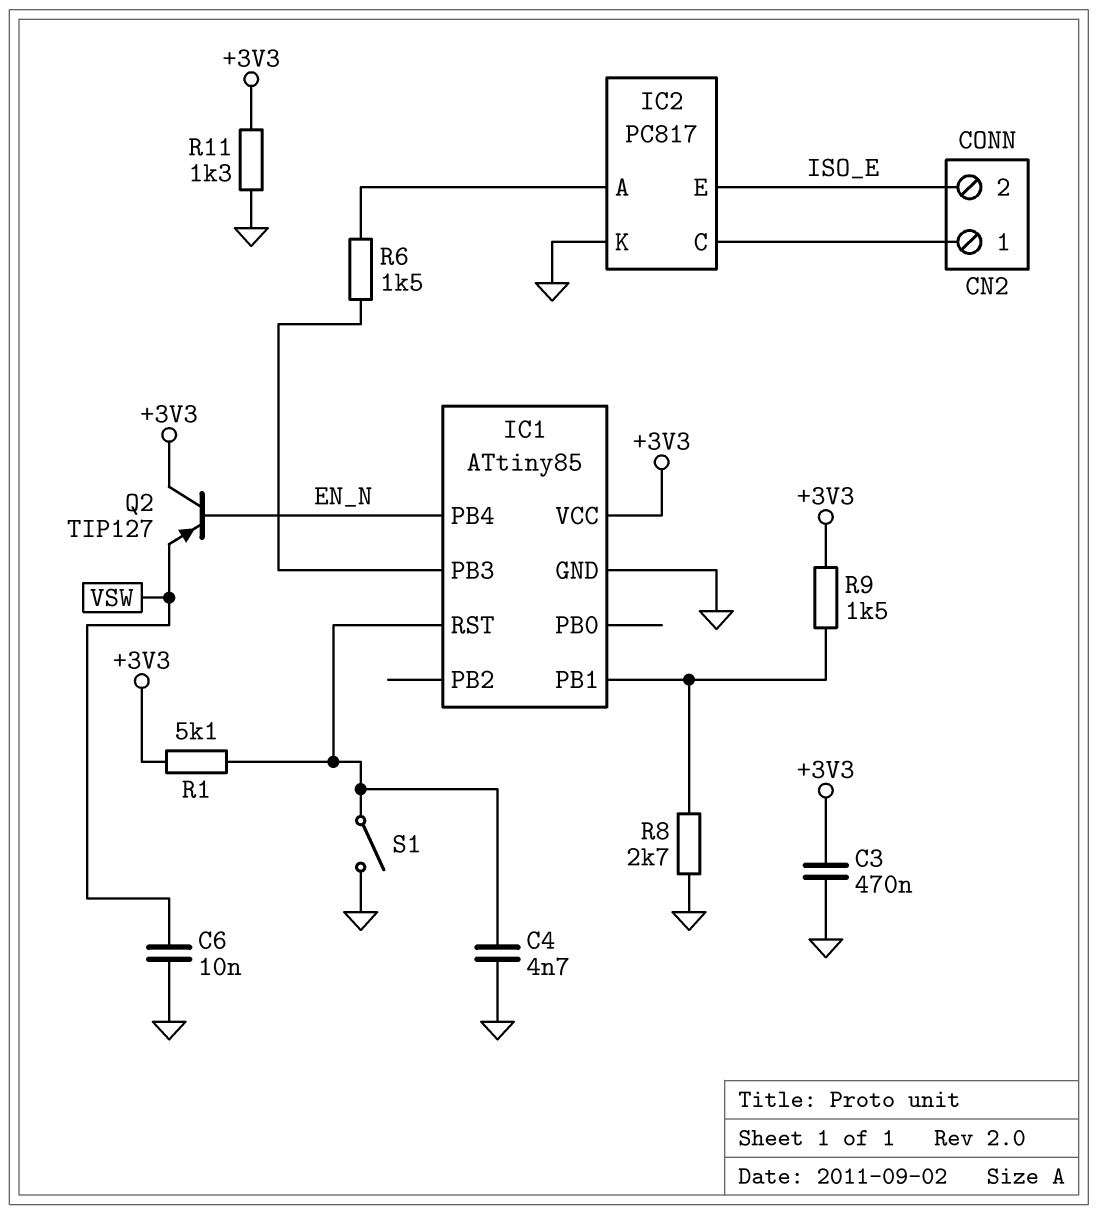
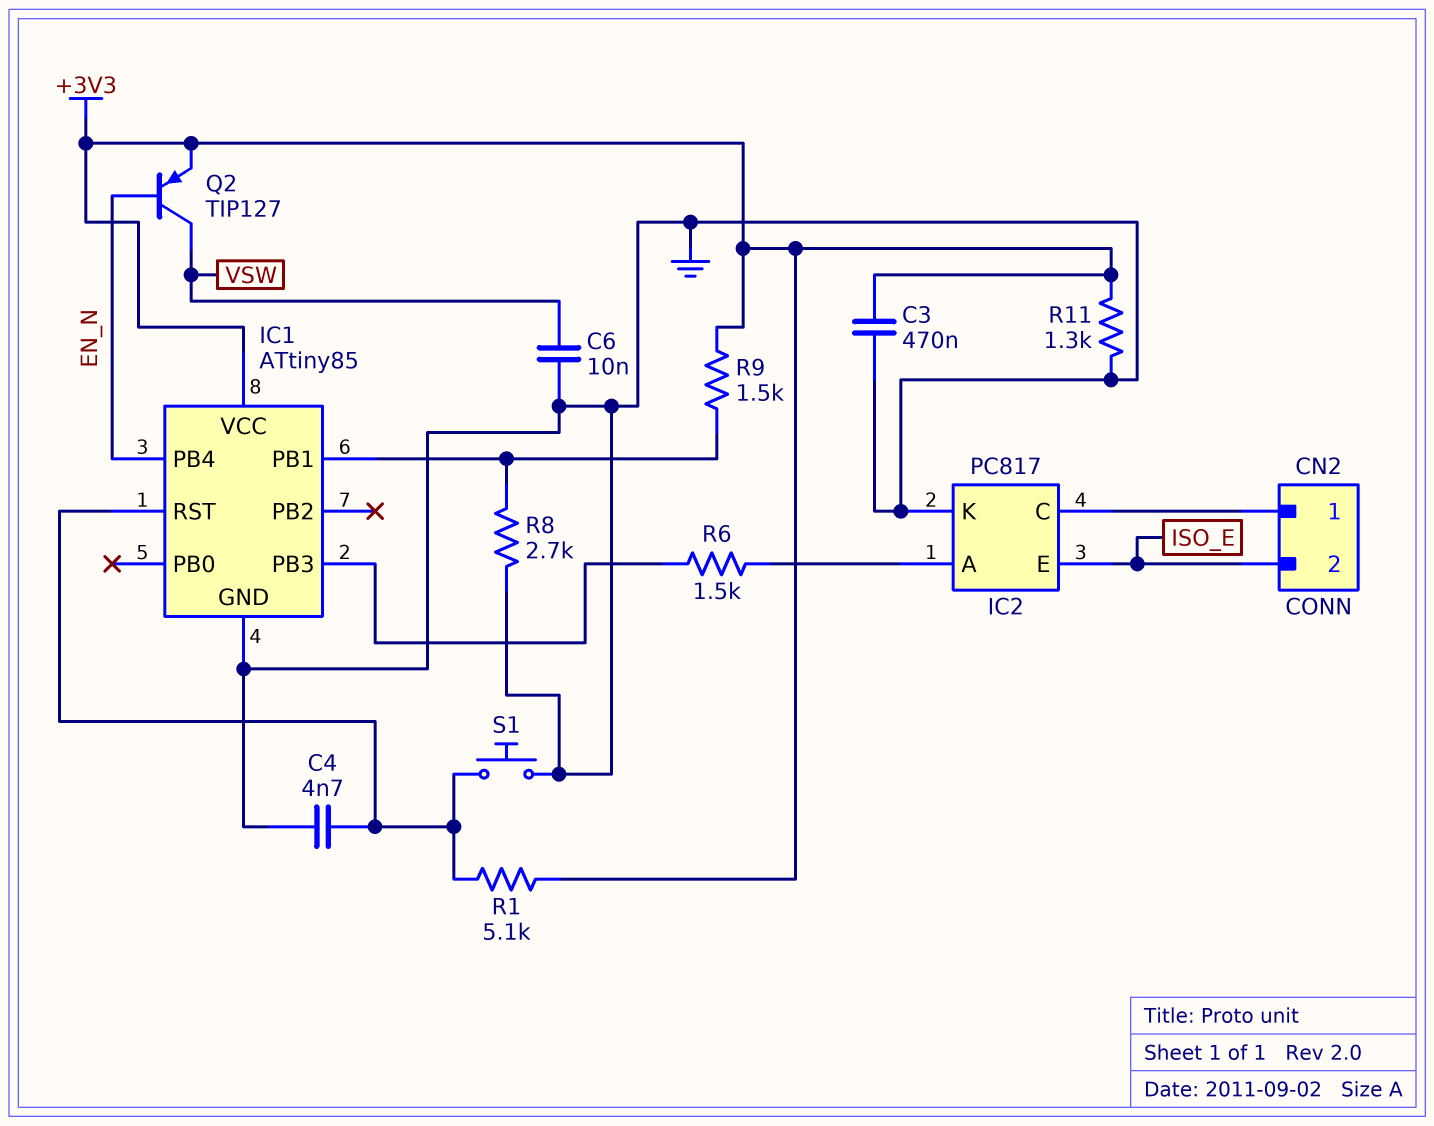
Q2: PNP TIP127 (B EN_N, C +3V3, E VSW) -> PNP TIP127 (B EN_N, C VSW, E +3V3)
S1: switch (GND, IC1/RST) -> button (GND, IC1/RST)

